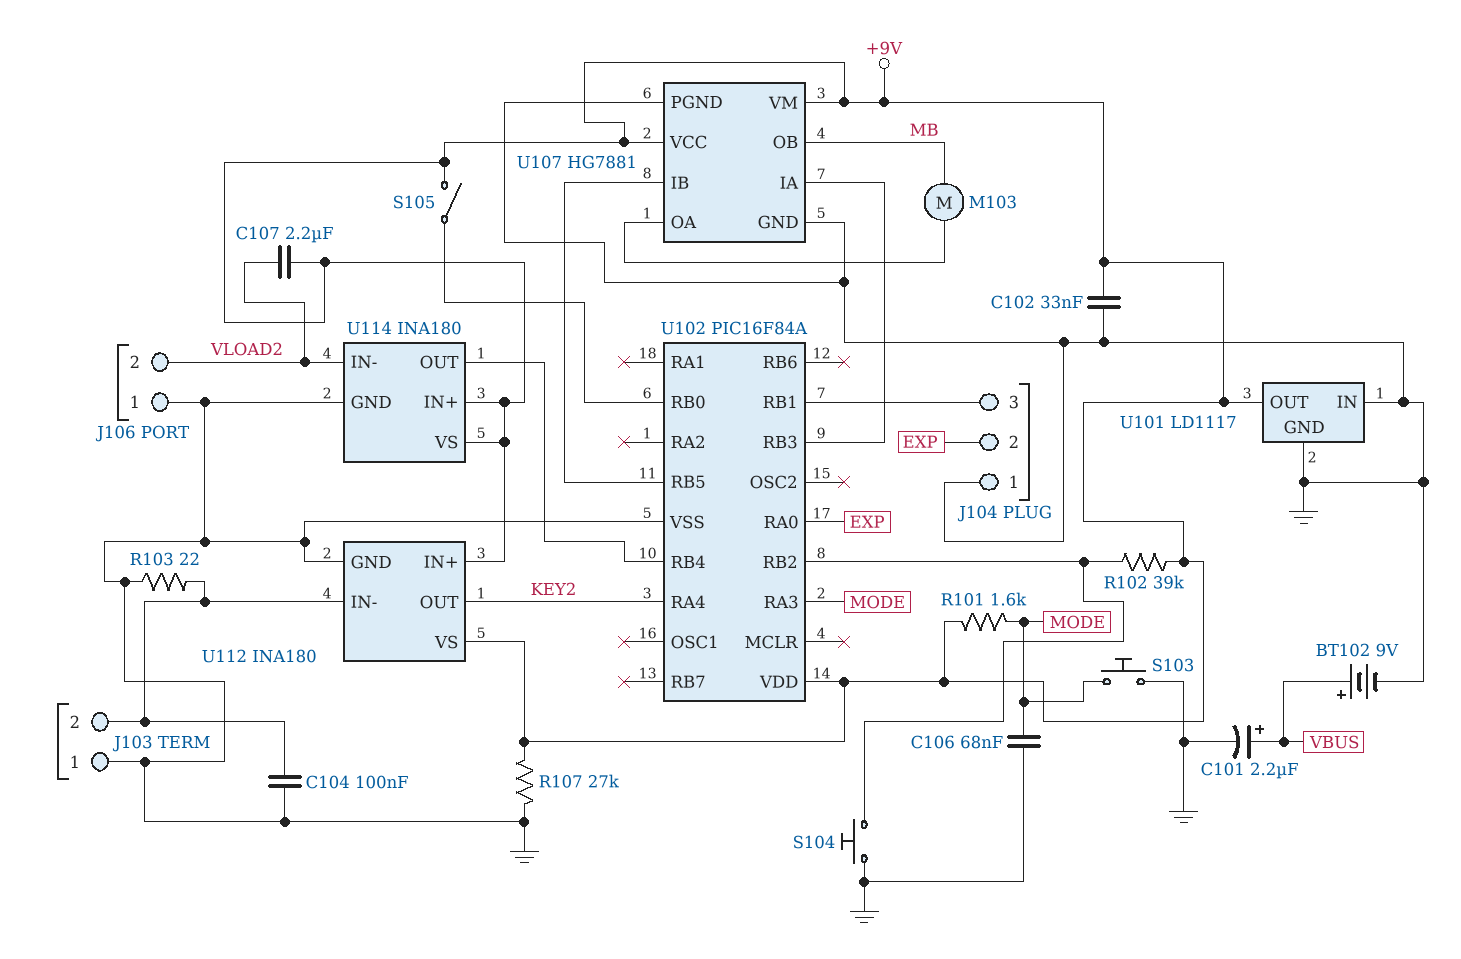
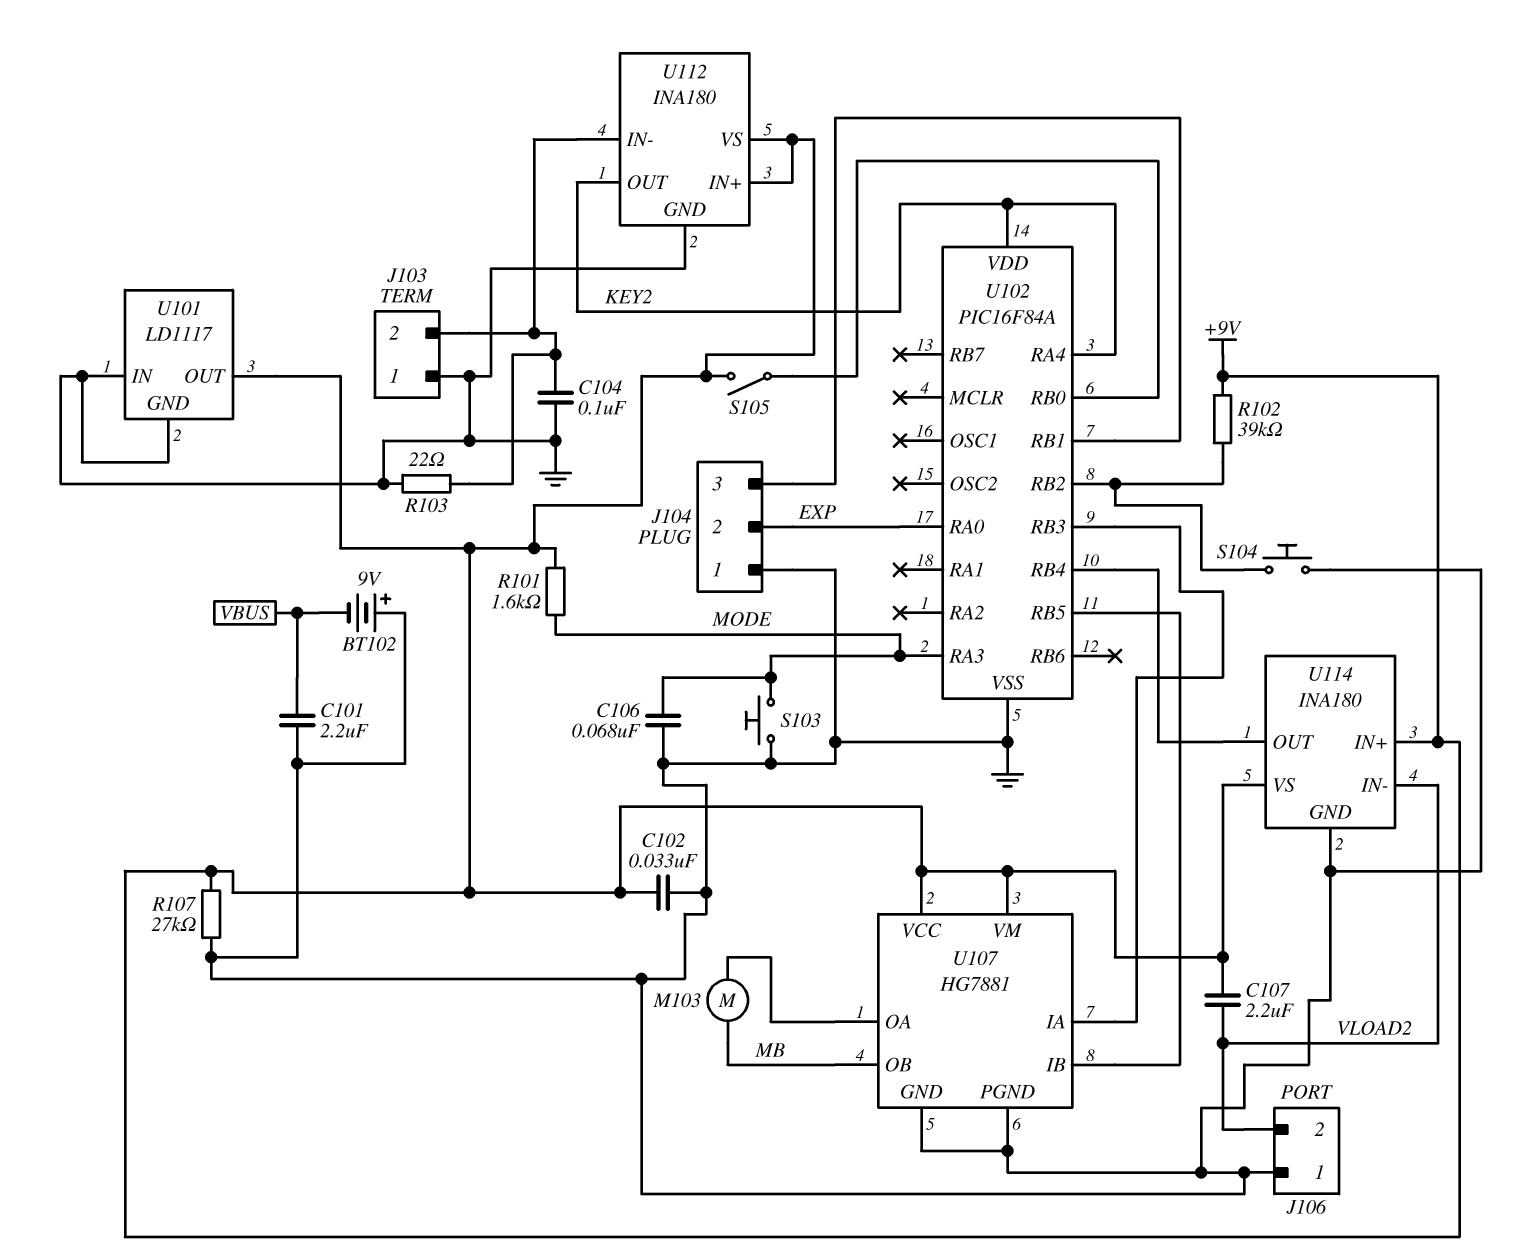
BT102: 9V (plus VBUS, minus GND) -> 9V (plus GND, minus VBUS)
C101: 2.2uF (plus VBUS, minus GND) -> 2.2uF (GND, VBUS)
U102 pin VDD: +9V -> KEY2

